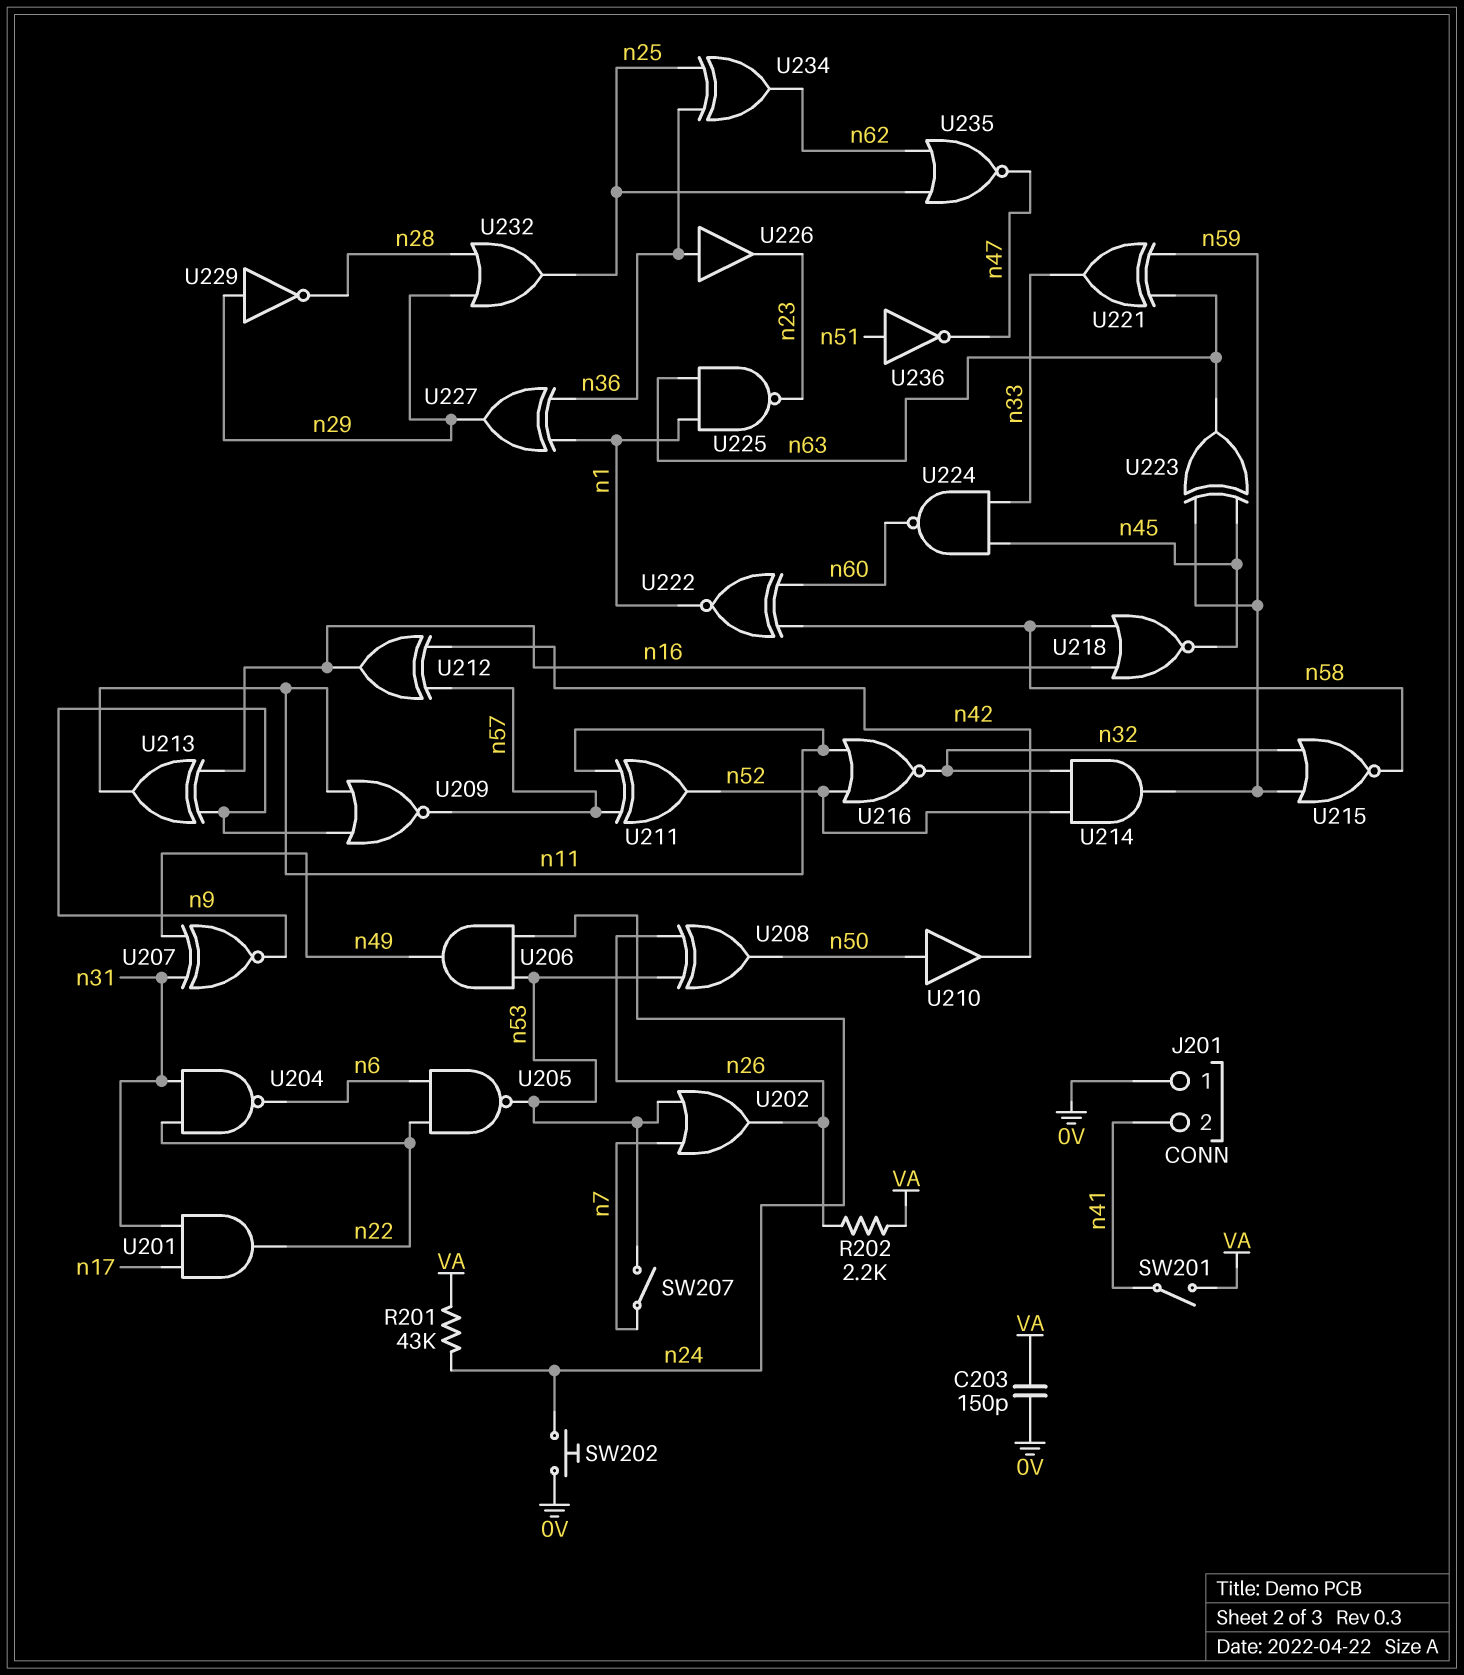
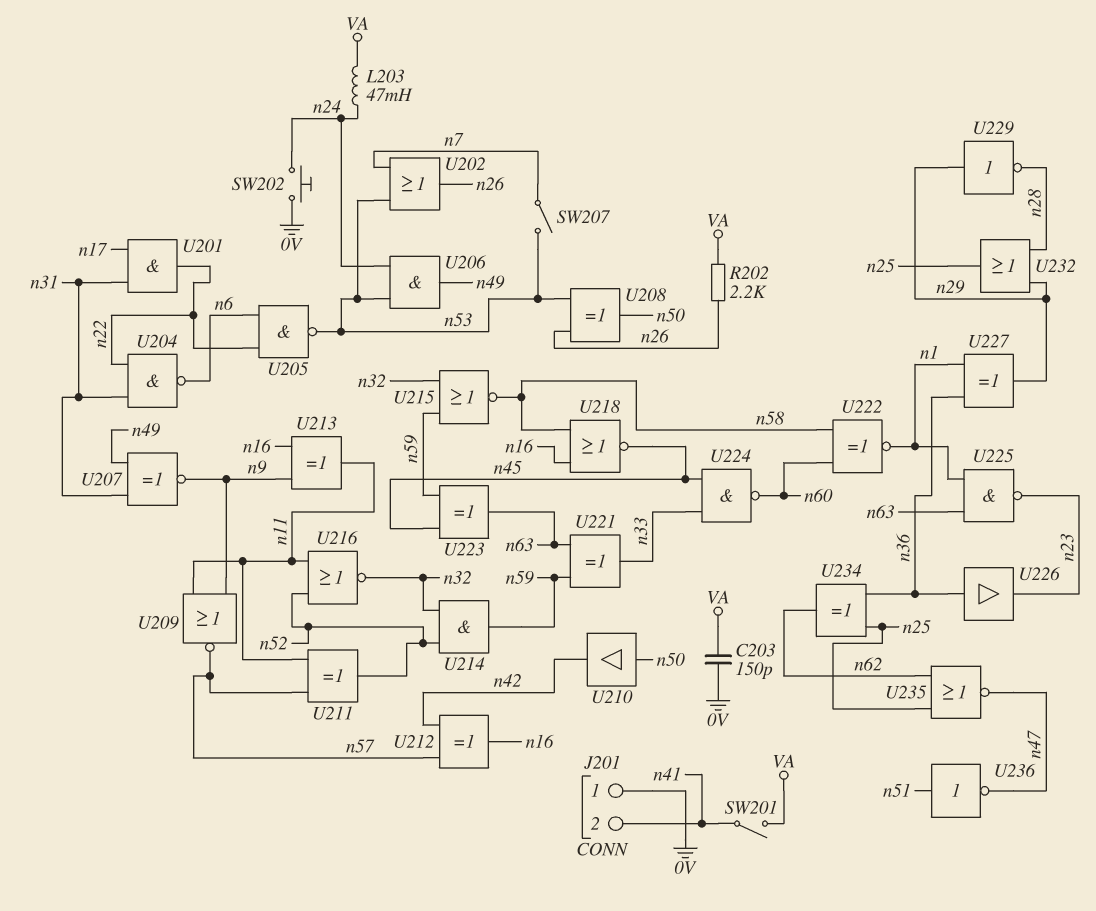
L203: none -> 47mH (VA, n24)
R201: 43k (VA, n24) -> none

